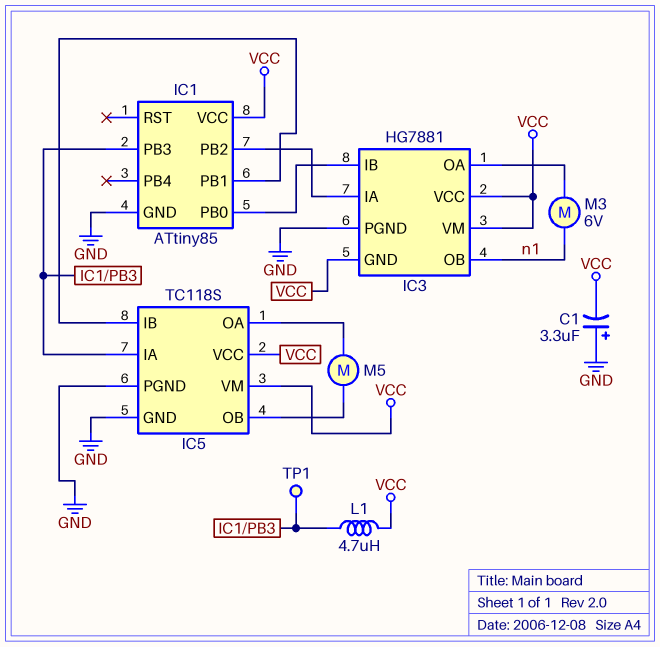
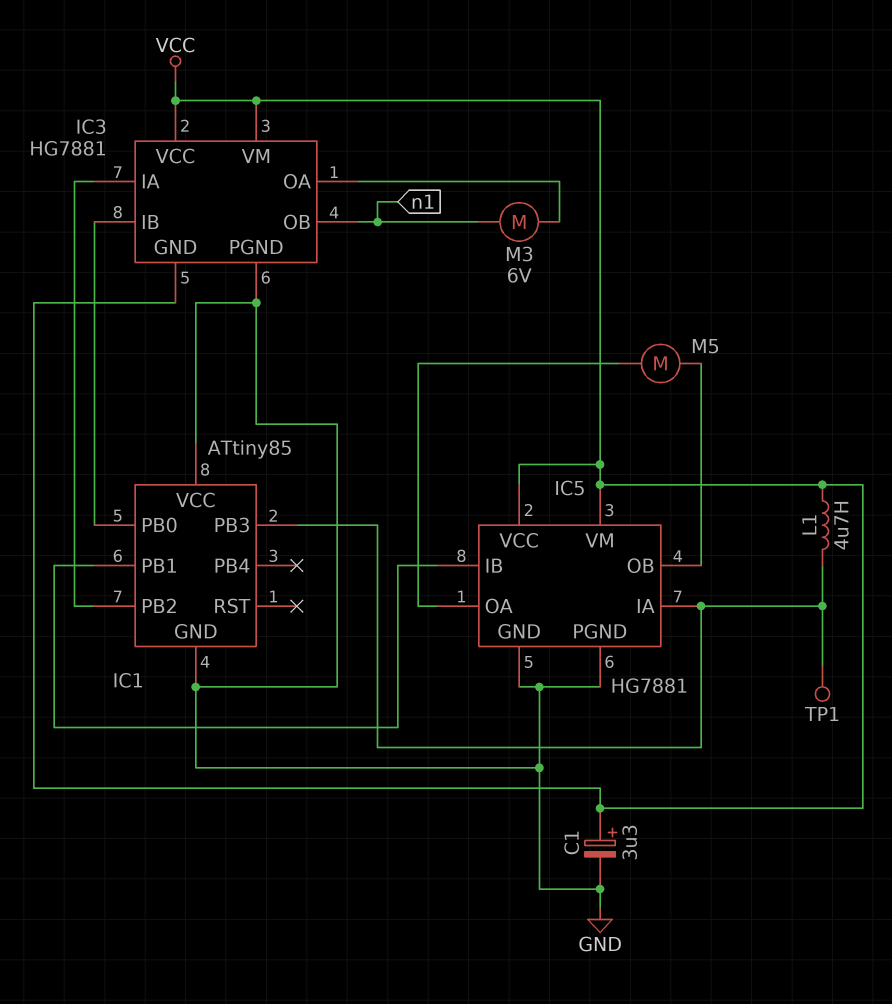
C1: 3.3uF (plus GND, minus VCC) -> 3.3uF (plus VCC, minus GND)
IC1 pin VCC: VCC -> GND
IC5: TC118S -> HG7881

